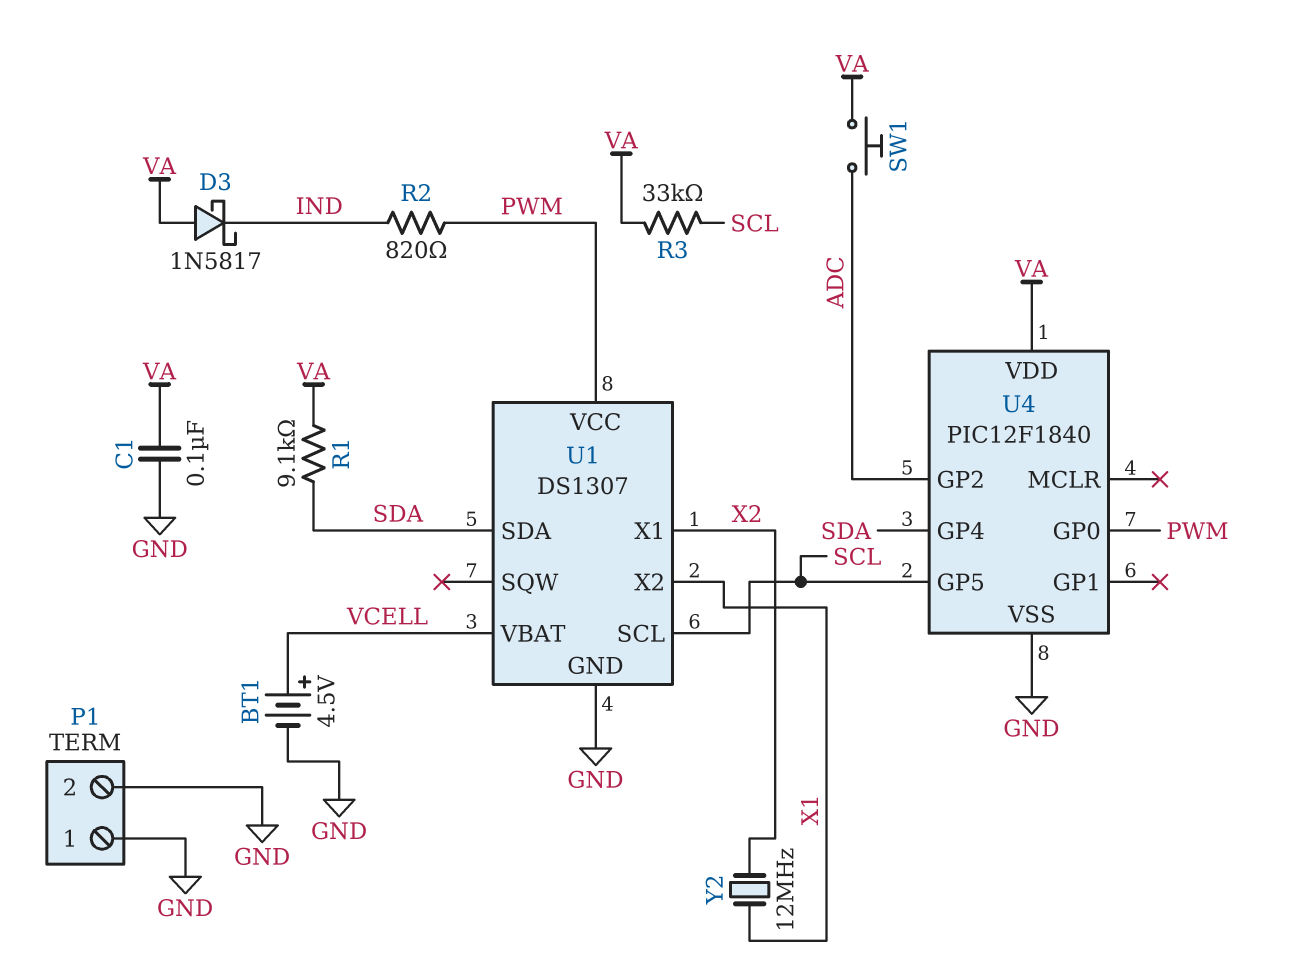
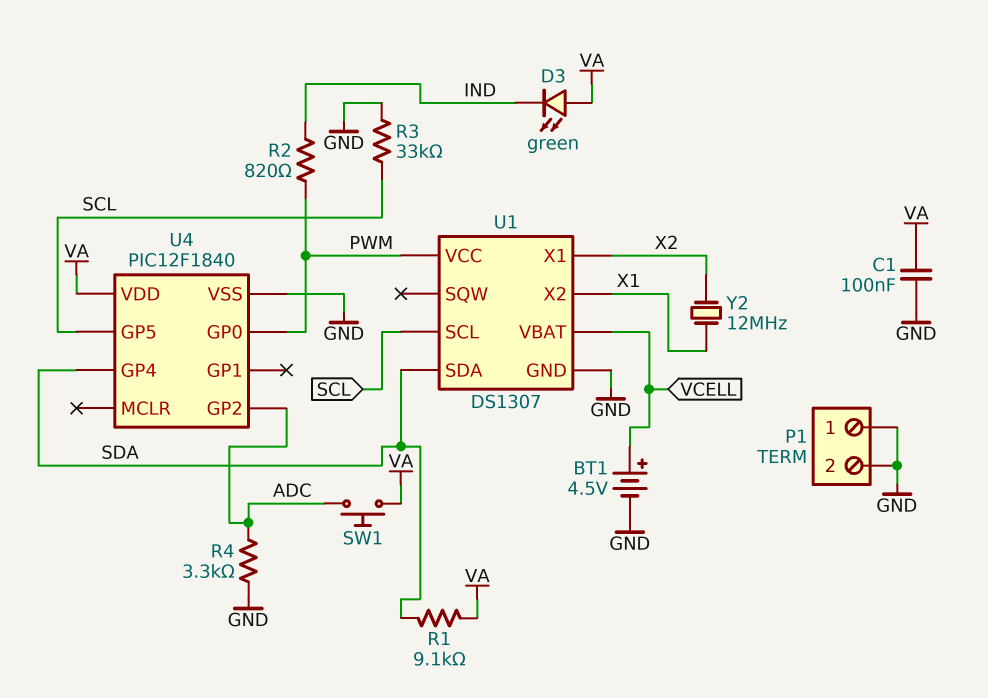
D3: schottky 1N5817 (A VA, K IND) -> LED green (A VA, K IND)
R3: 33k (SCL, VA) -> 33k (GND, SCL)
R4: none -> 3.3k (ADC, GND)

